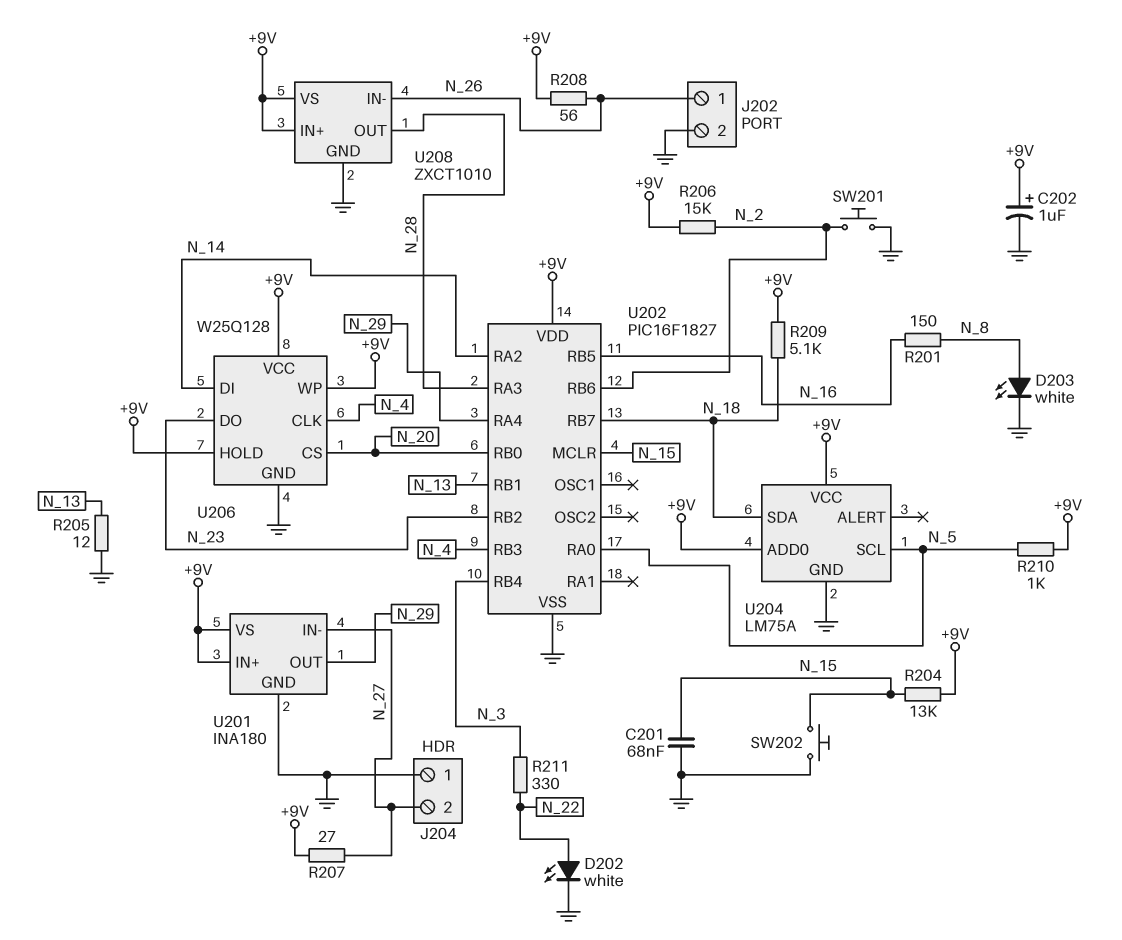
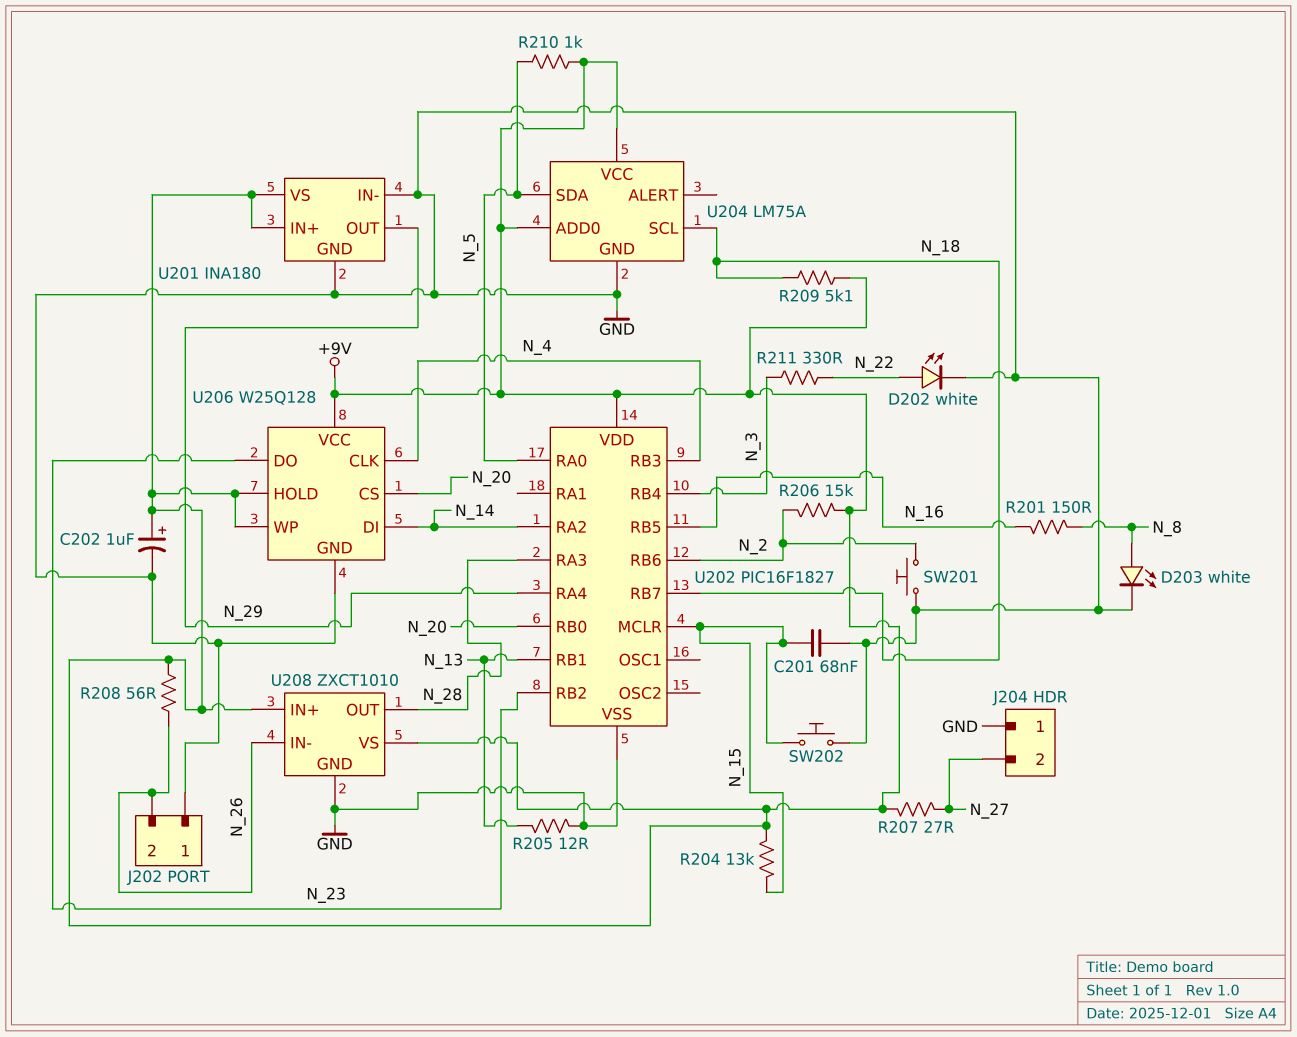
J202 pin 1: N_26 -> GND
J202 pin 2: GND -> N_26
U201 pin IN-: N_27 -> GND
U204 pin SCL: N_5 -> N_18
U204 pin SDA: N_18 -> N_5

